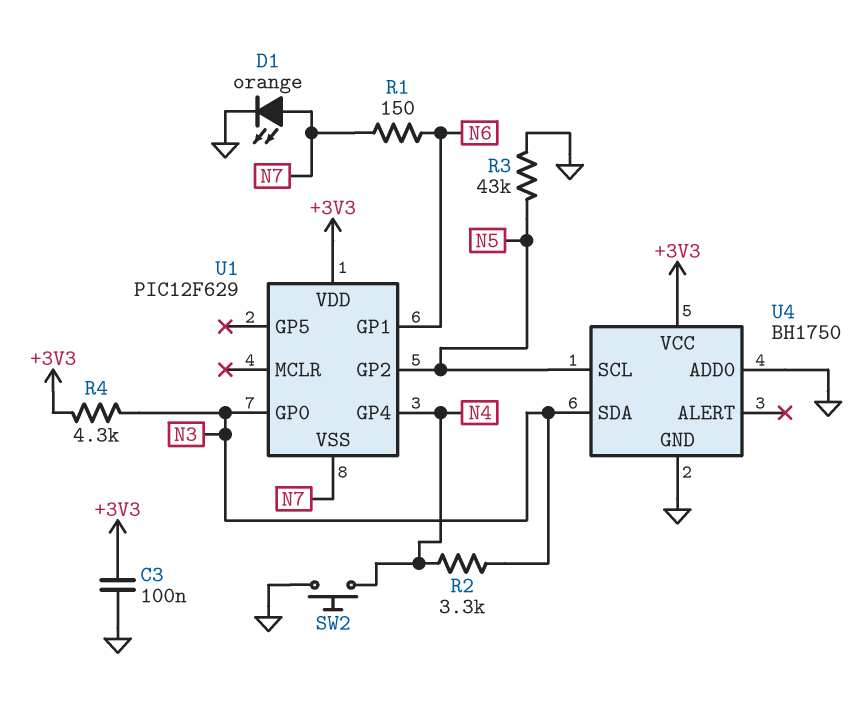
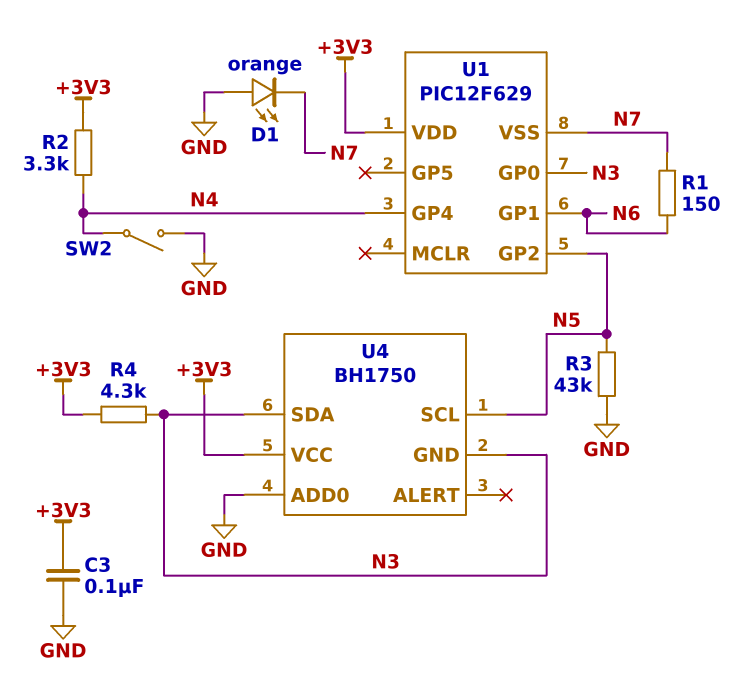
D1: LED orange (A N7, K GND) -> LED orange (A GND, K N7)
R2: 3.3k (N3, N4) -> 3.3k (+3V3, N4)
SW2: button (GND, N4) -> switch (GND, N4)
U4 pin GND: GND -> N3

